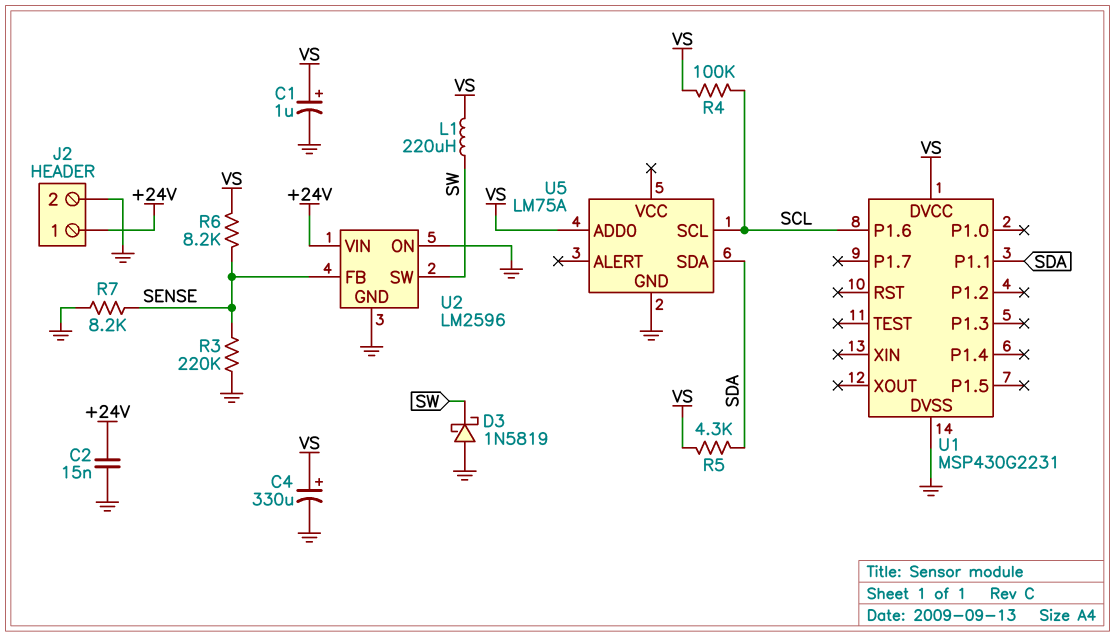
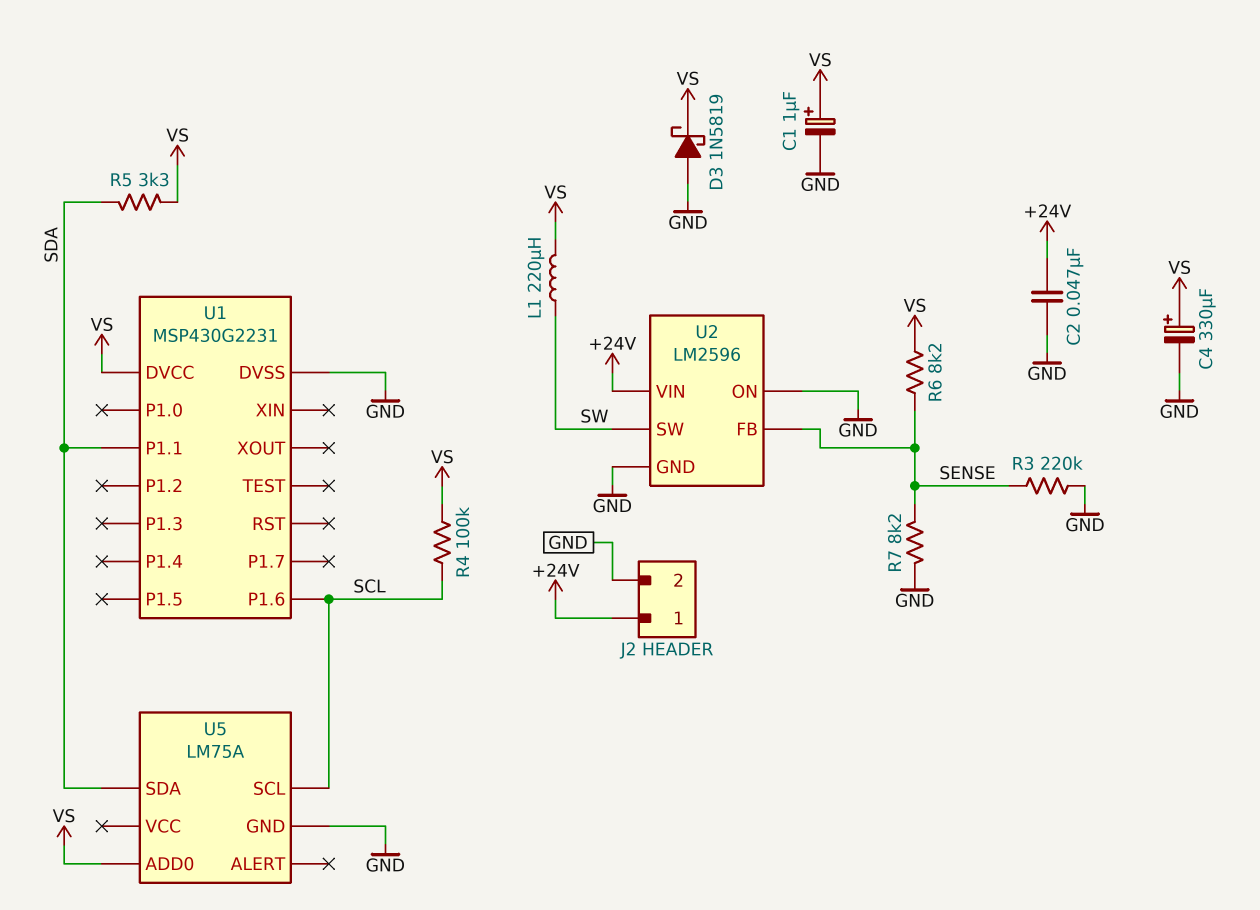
C2: 15nF (+24V, GND) -> 47nF (+24V, GND)
D3: schottky 1N5819 (A GND, K SW) -> schottky 1N5819 (A GND, K VS)
R5: 4.3k (SDA, VS) -> 3.3k (SDA, VS)

